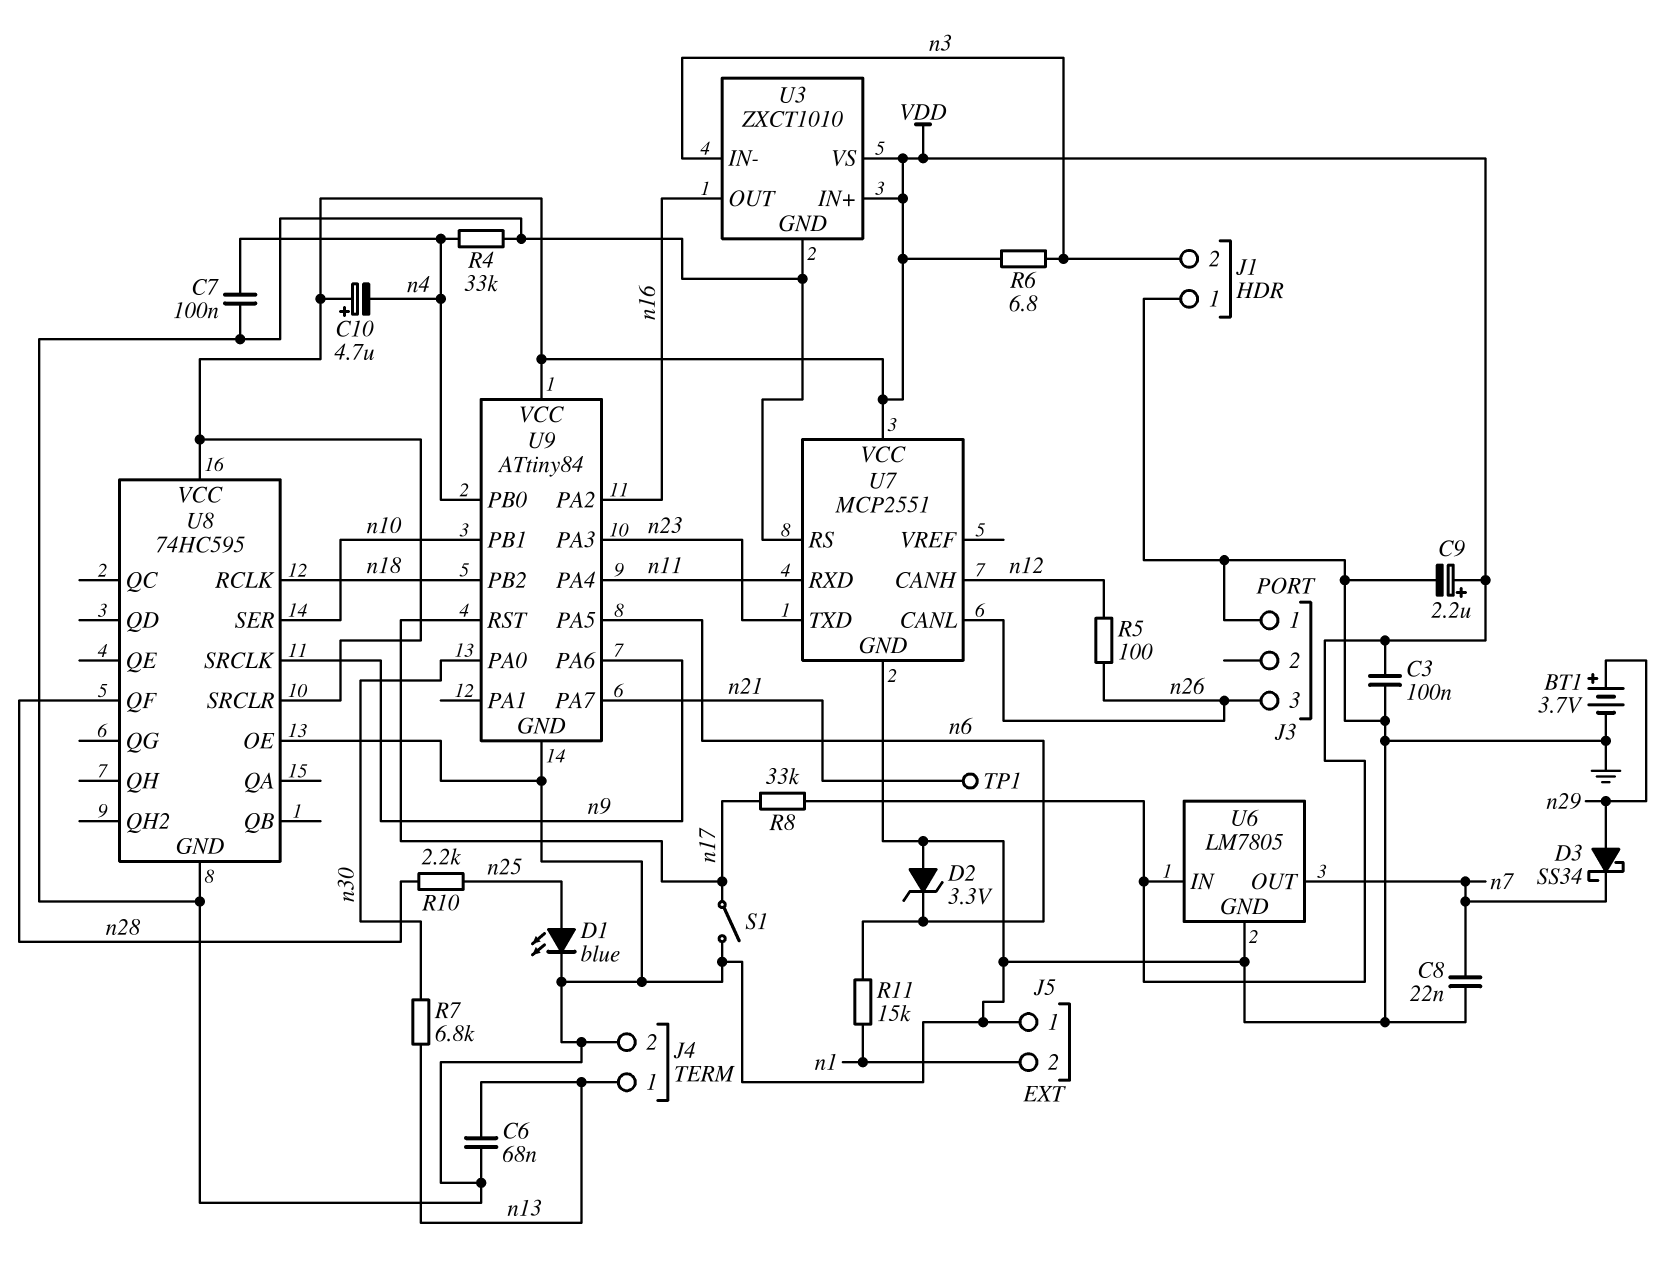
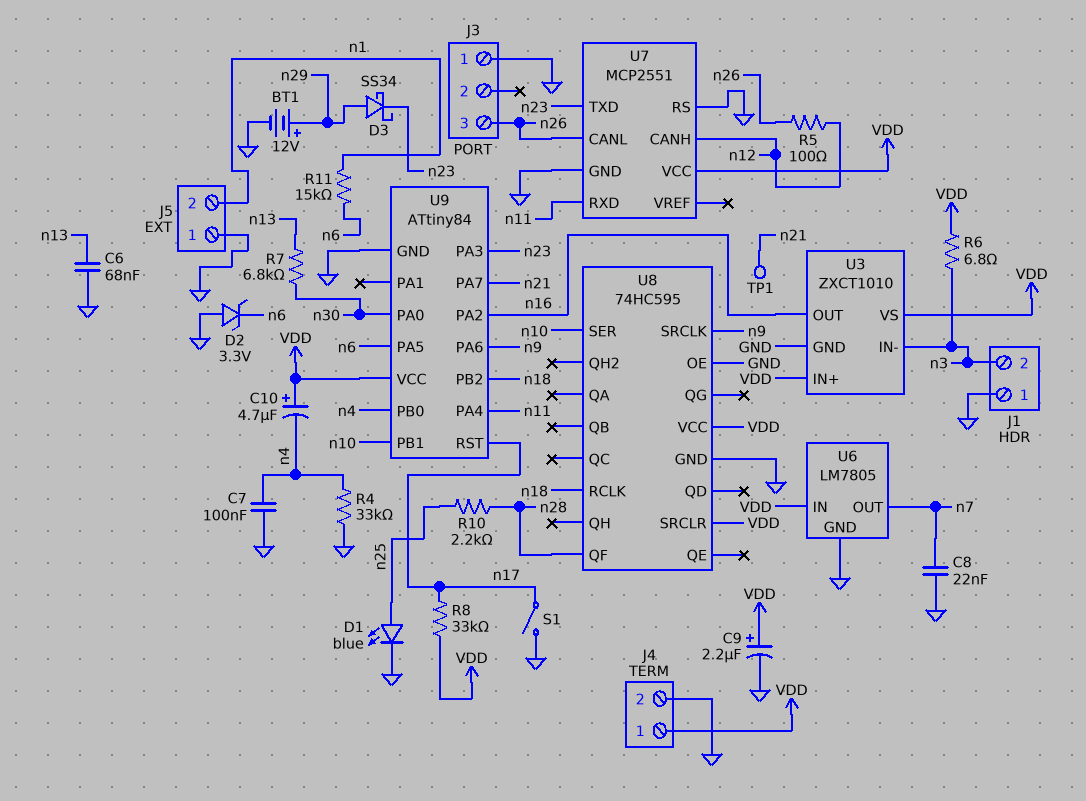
BT1: 3.7V (plus n29, minus GND) -> 12V (plus n29, minus GND)
C3: 100nF (GND, VDD) -> none
D3: schottky SS34 (A n29, K n7) -> schottky SS34 (A n29, K n23)
J4 pin 1: n13 -> VDD

